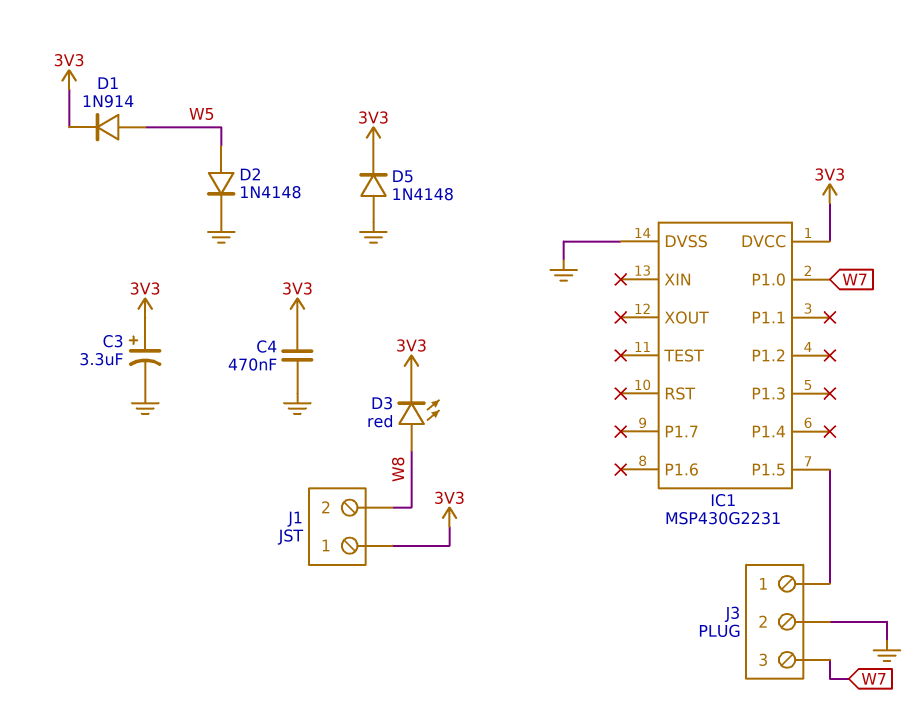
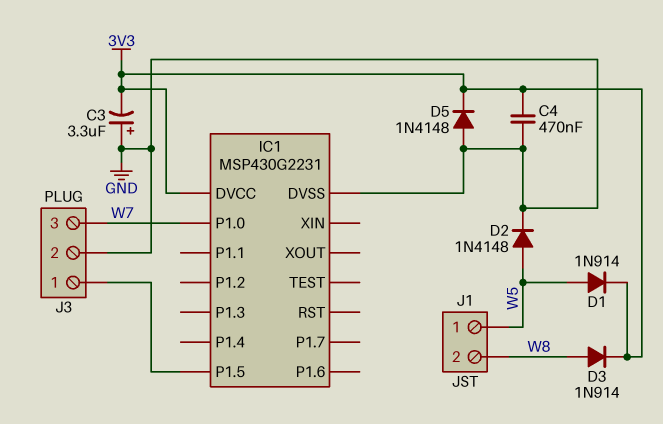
C3: 3.3uF (plus 3V3, minus GND) -> 3.3uF (plus GND, minus 3V3)
D3: LED red (A W8, K 3V3) -> diode 1N914 (A W8, K 3V3)
J1 pin 1: 3V3 -> W5

